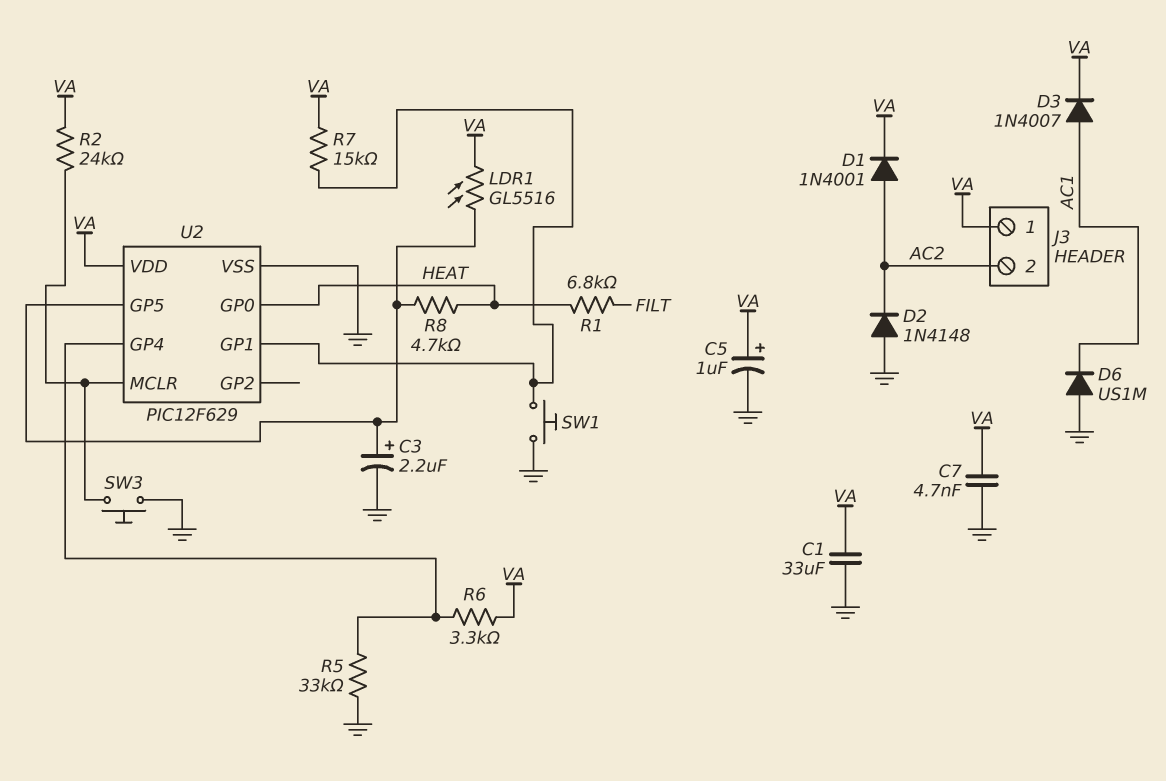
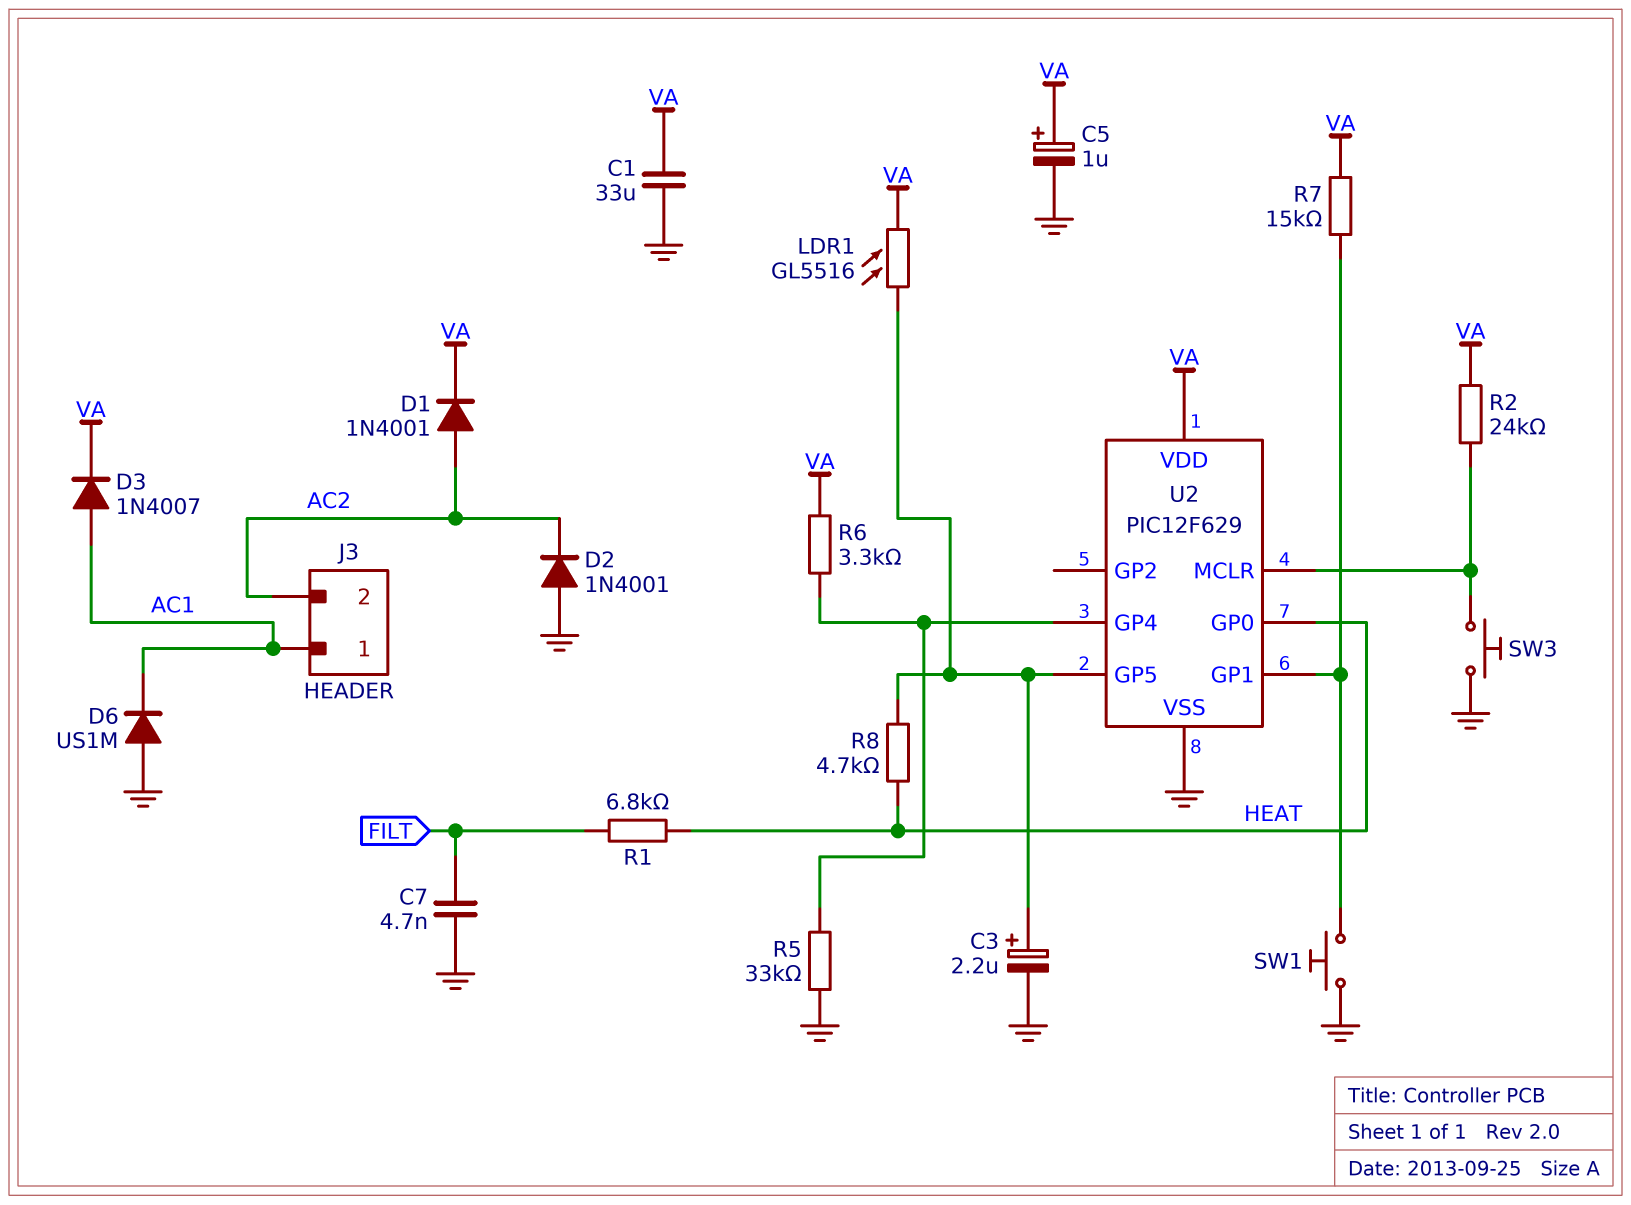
C7: 4.7nF (GND, VA) -> 4.7nF (FILT, GND)
D2: diode 1N4148 (A GND, K AC2) -> diode 1N4001 (A GND, K AC2)
J3 pin 1: VA -> AC1

